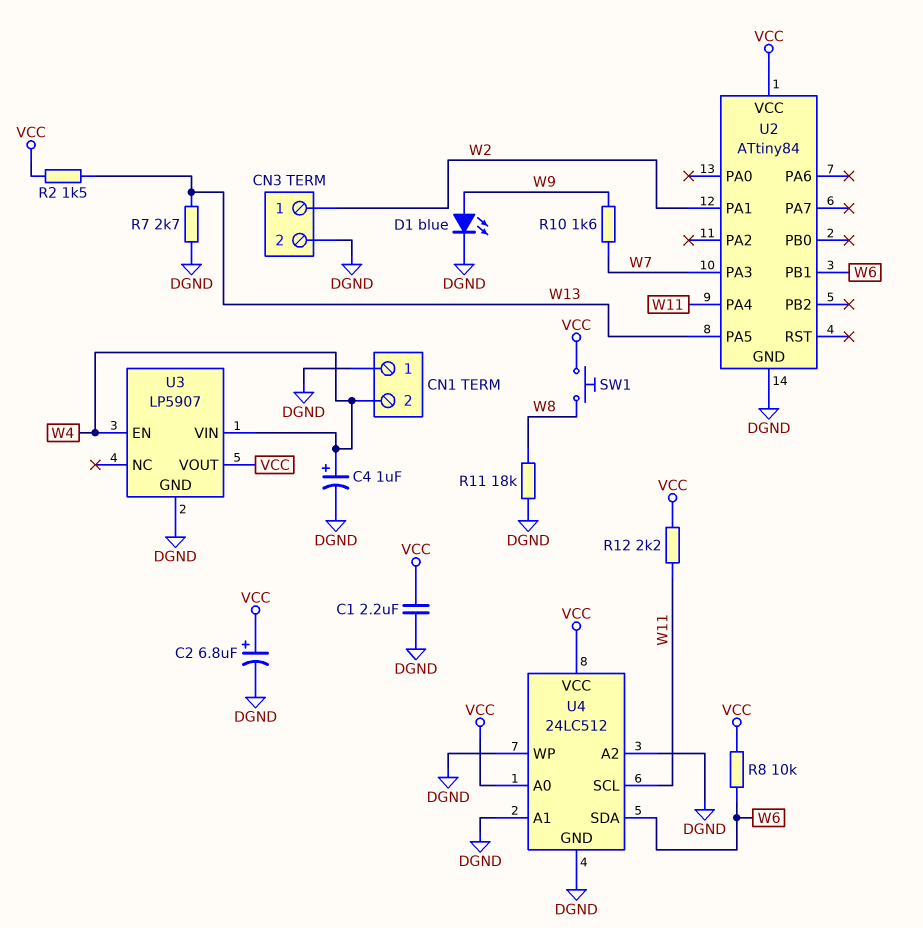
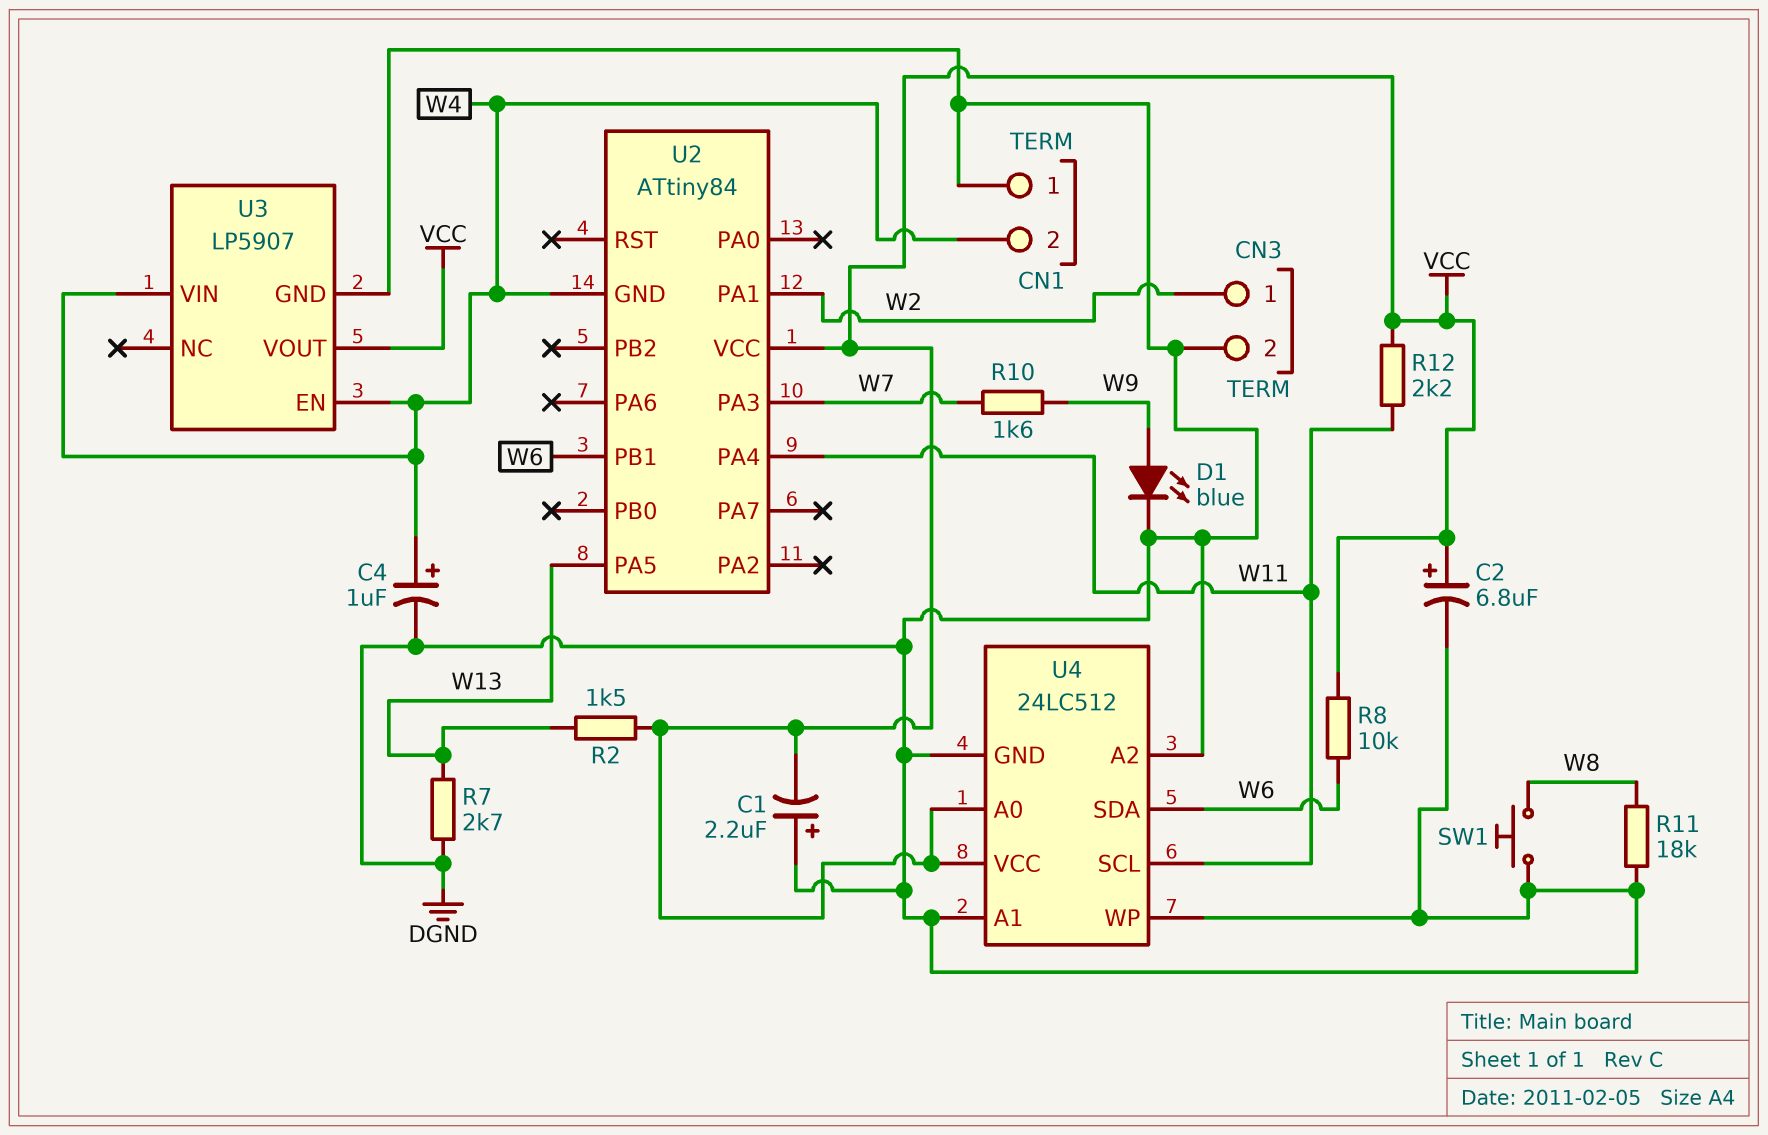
C1: 2.2uF (DGND, VCC) -> 2.2uF (plus DGND, minus VCC)
SW1: button (VCC, W8) -> button (DGND, W8)
U2 pin GND: DGND -> W4

